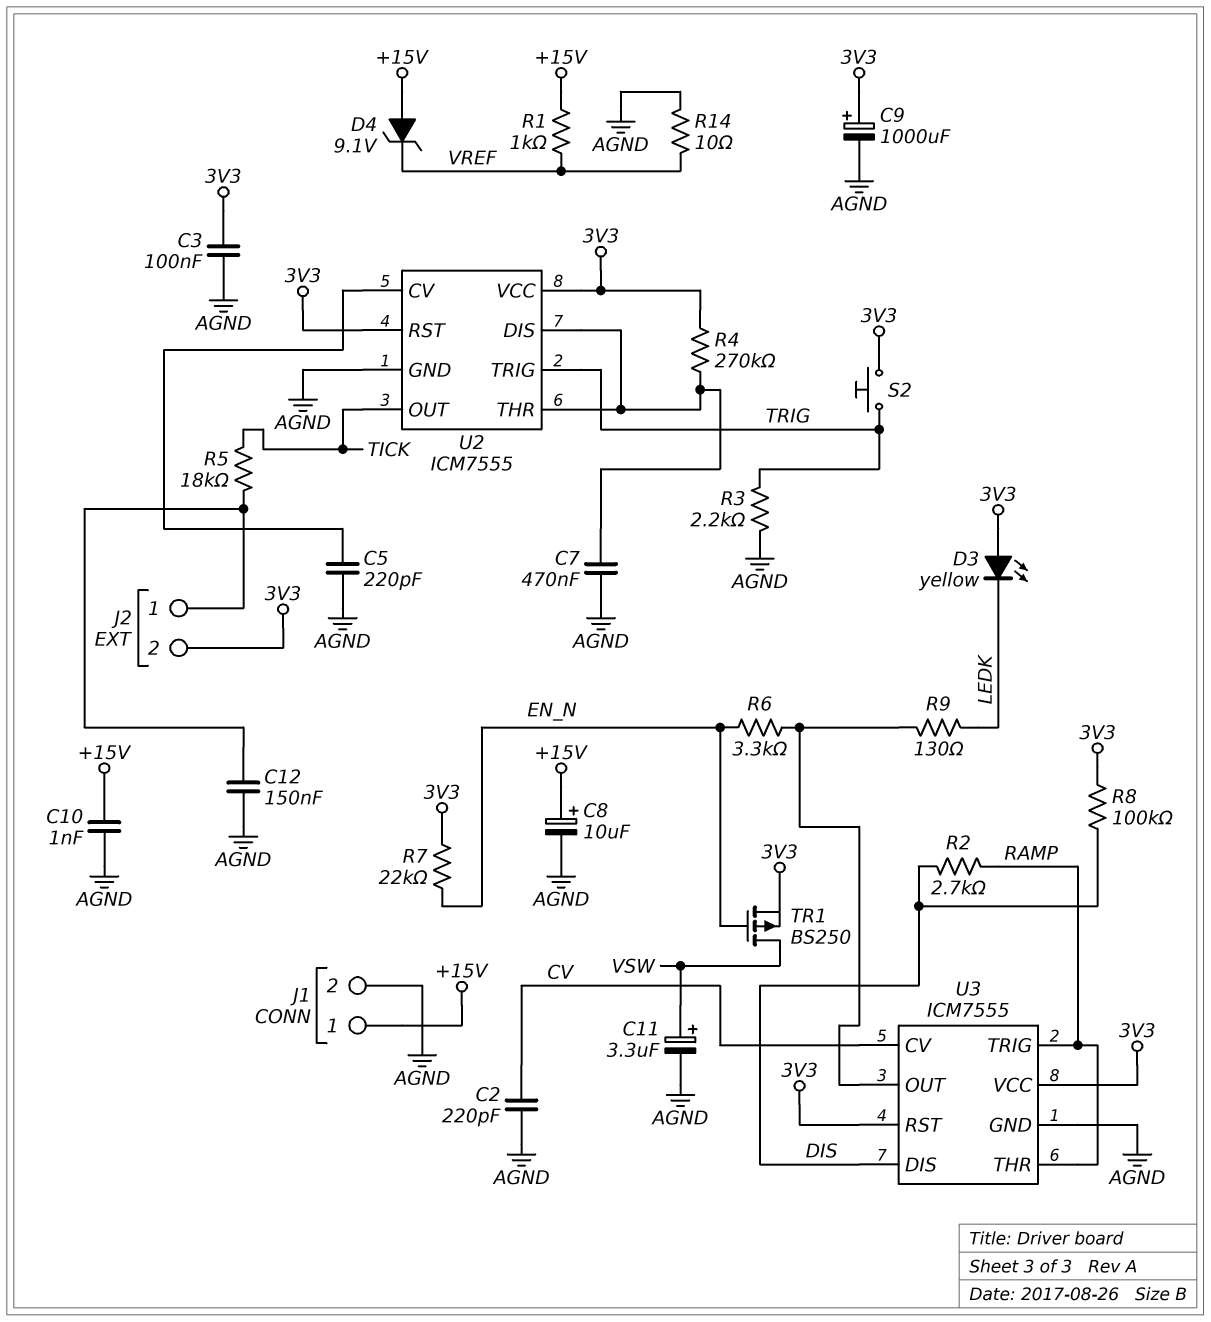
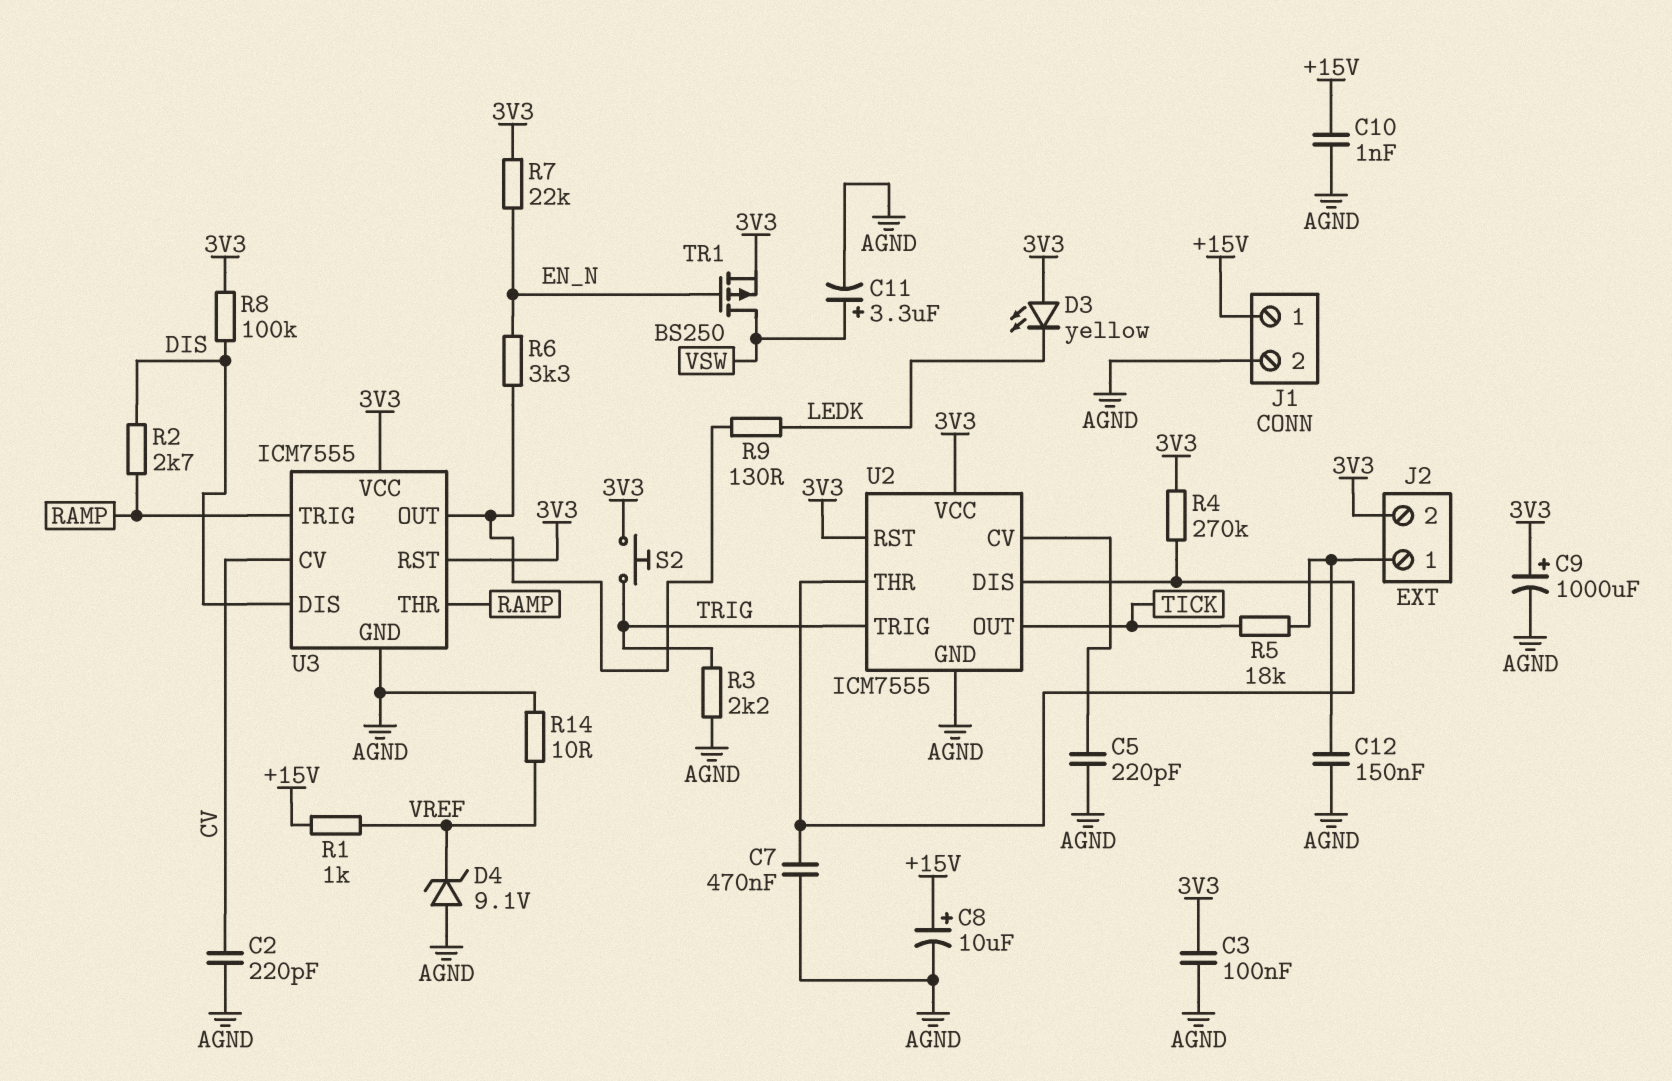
D4: zener 9.1V (A +15V, K VREF) -> zener 9.1V (A AGND, K VREF)

